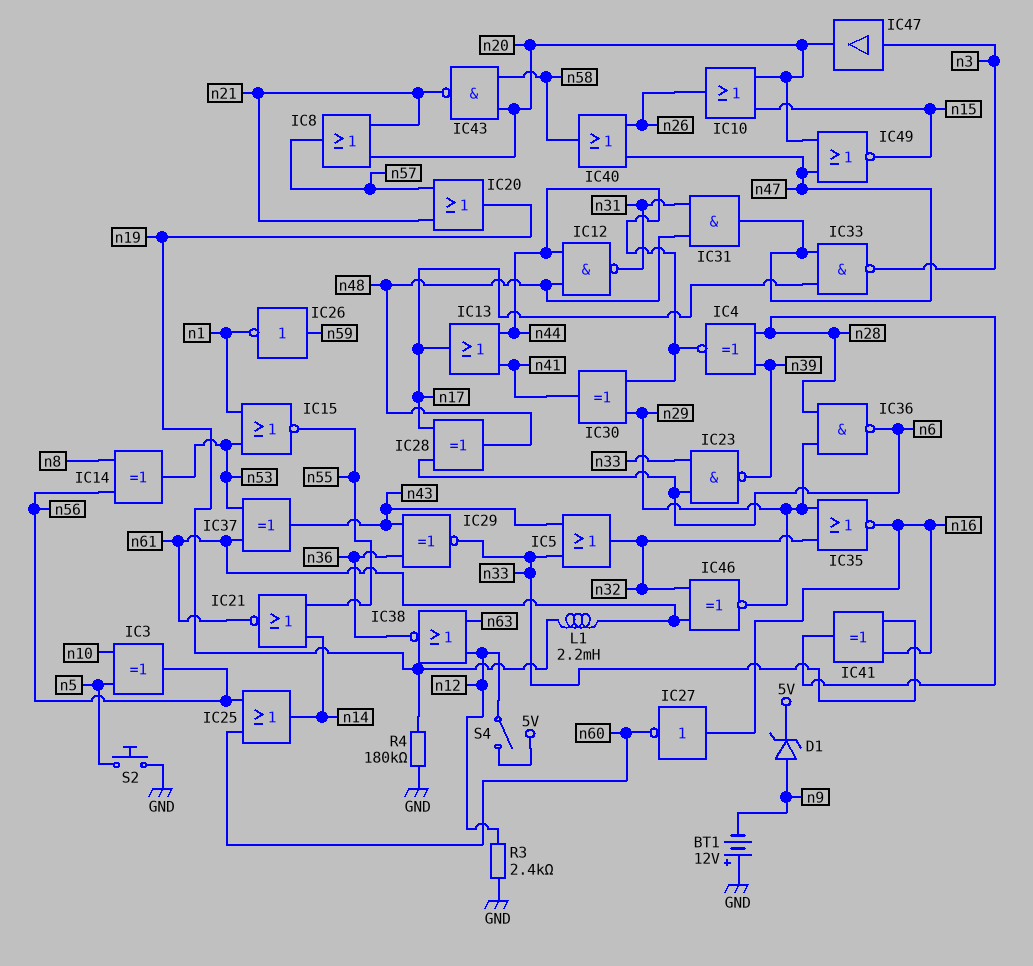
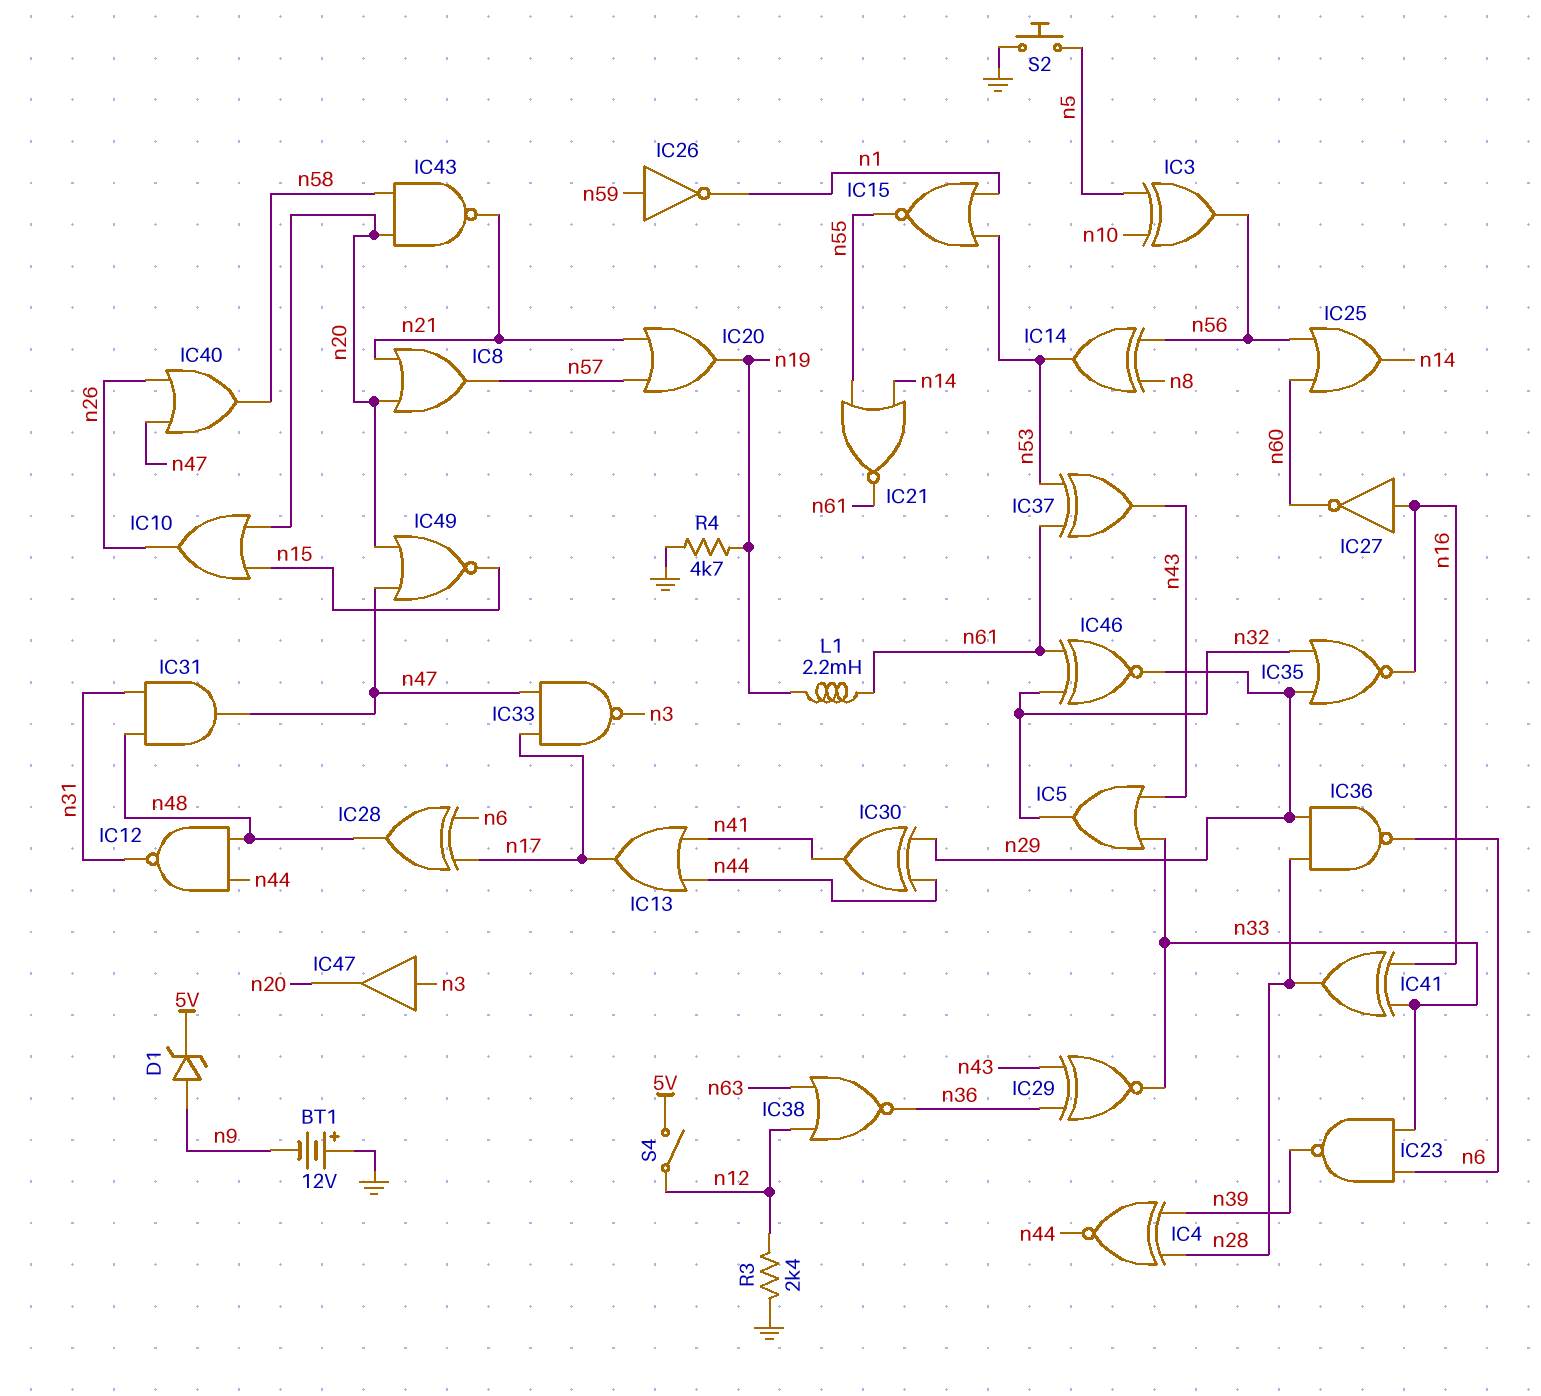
R4: 180k (GND, n19) -> 4.7k (GND, n19)

